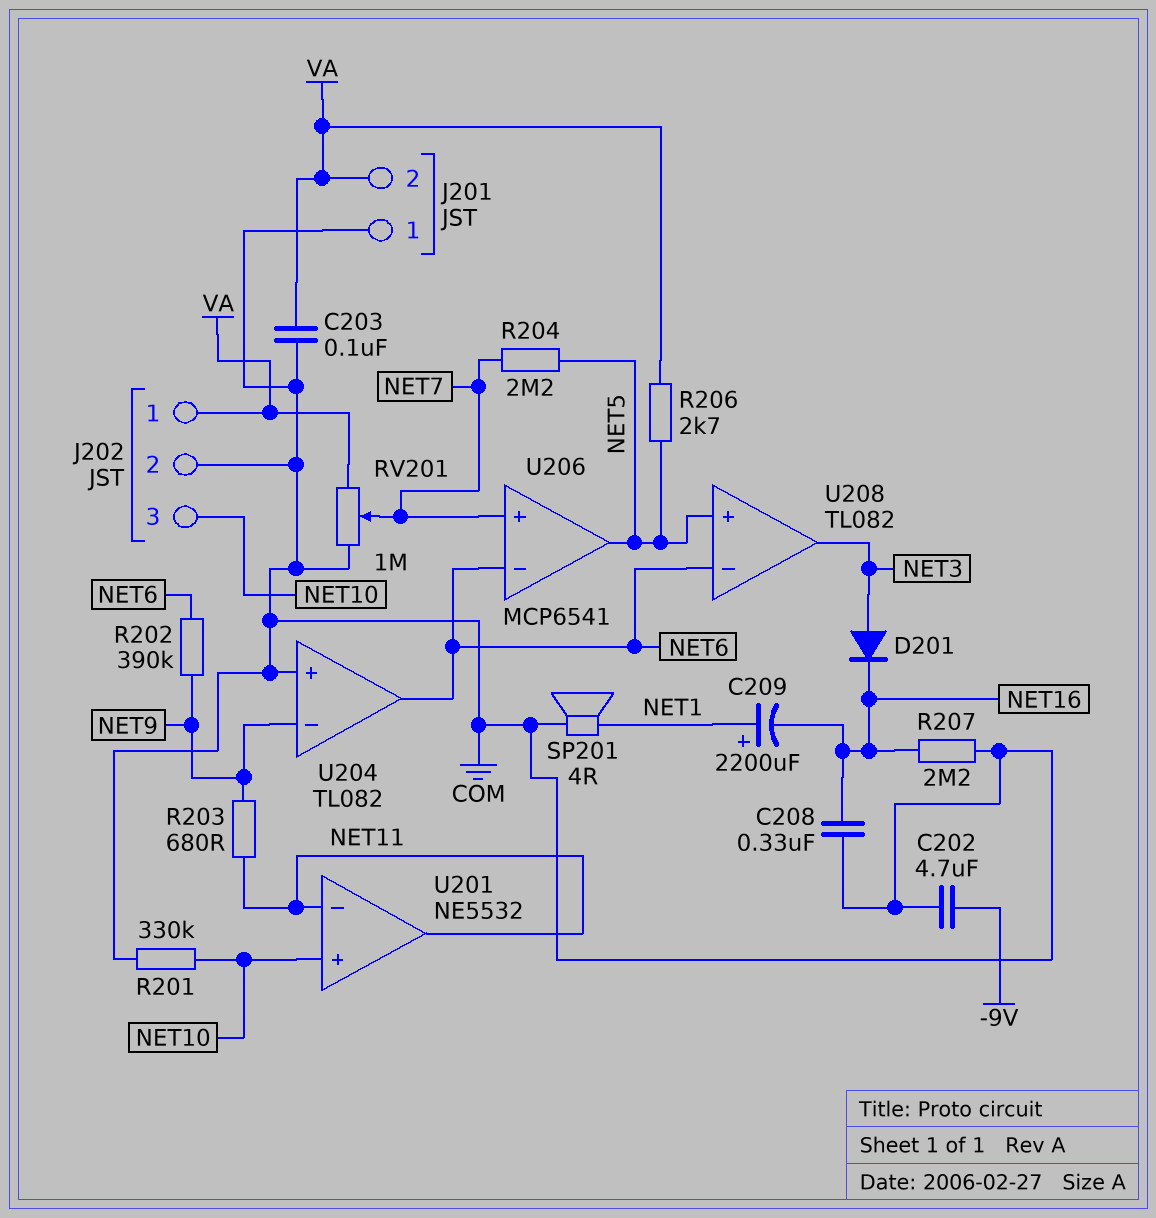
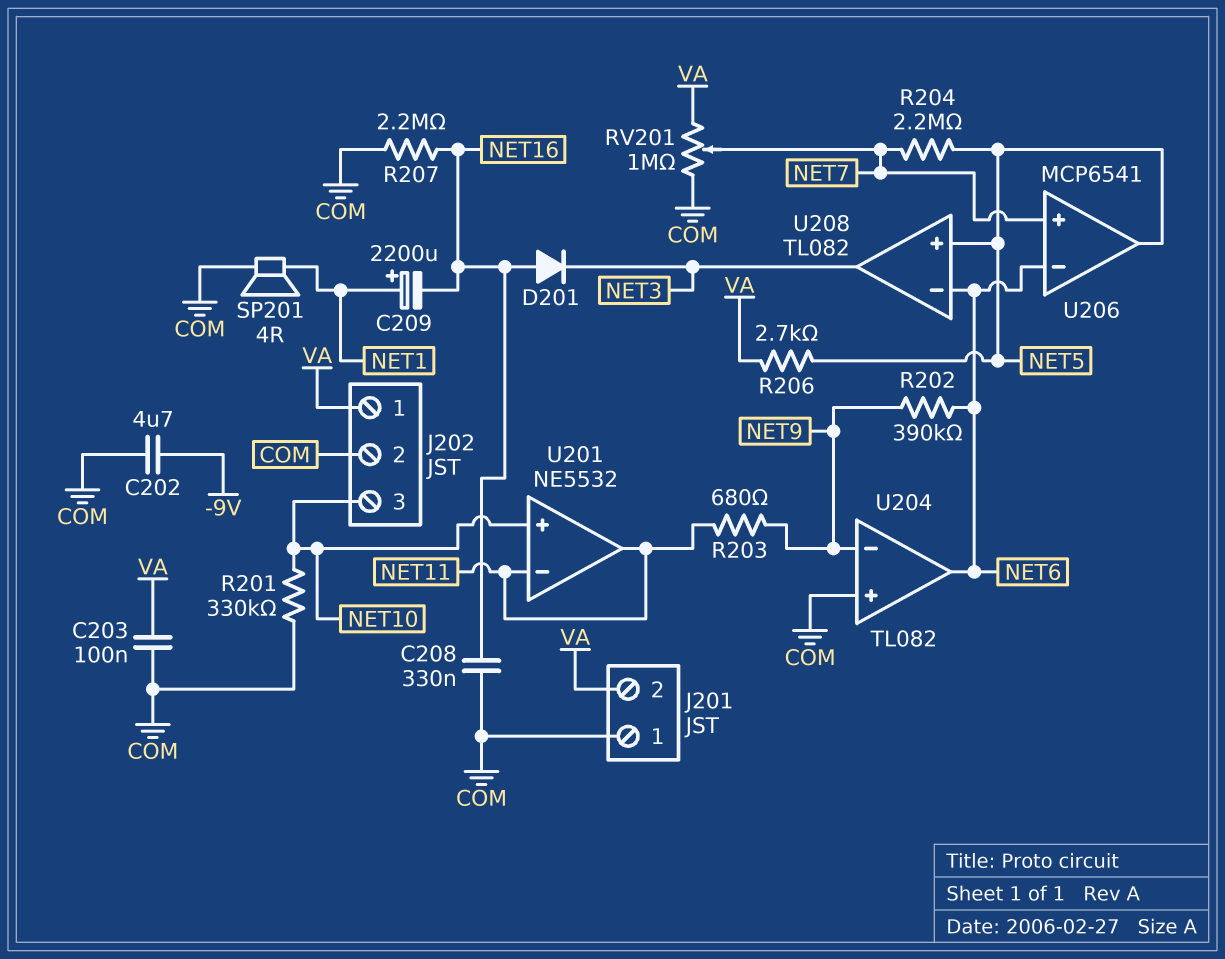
D201: diode (A NET3, K NET16) -> diode (A NET16, K NET3)

